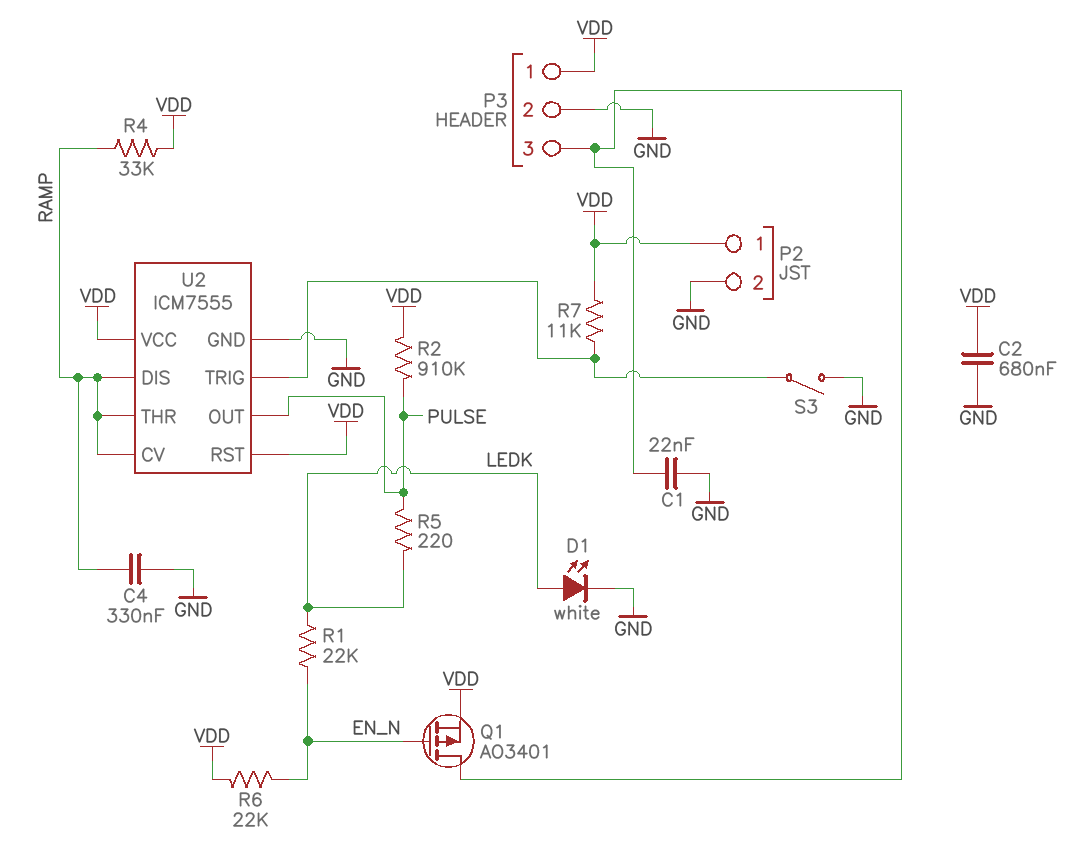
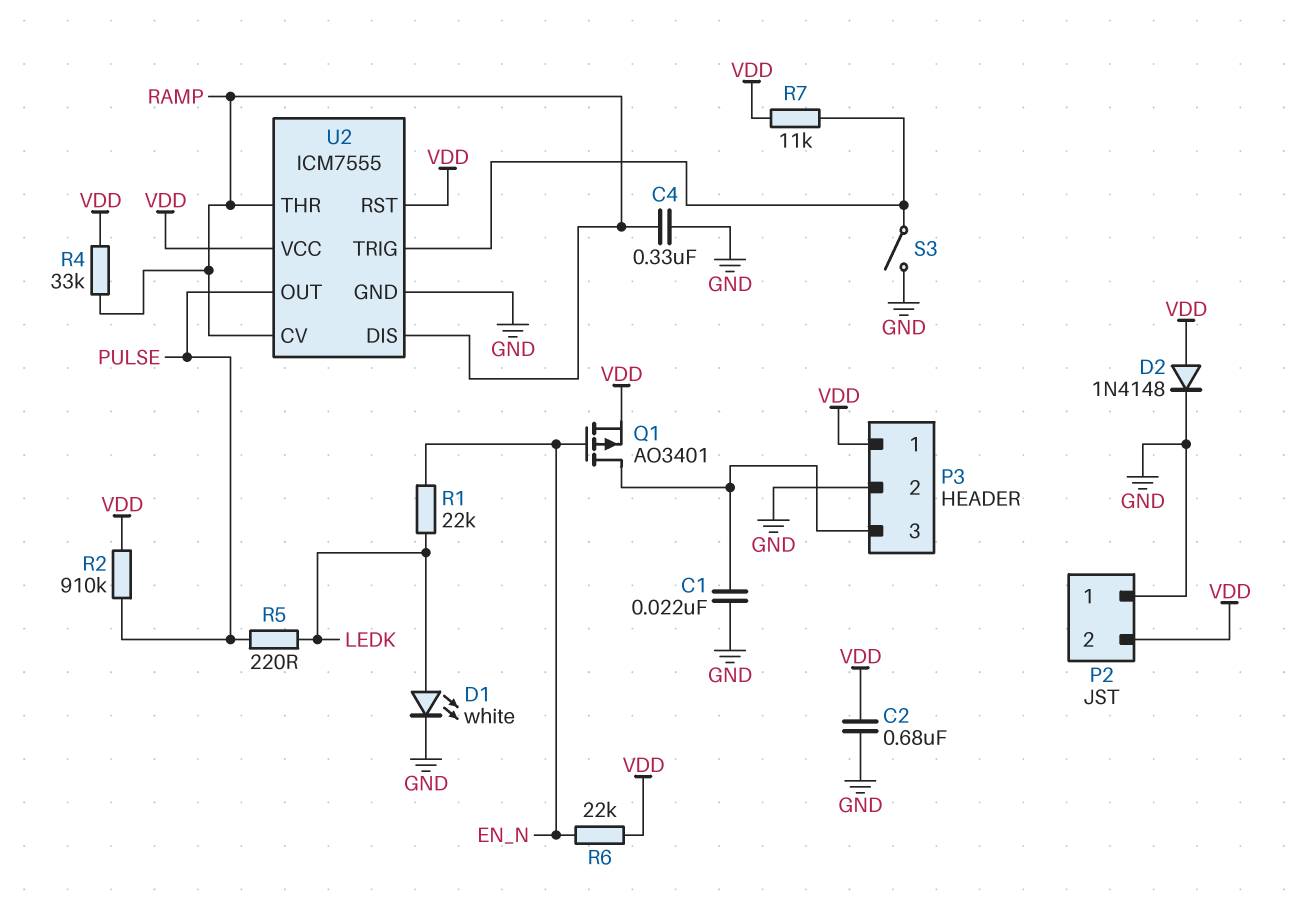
D2: none -> diode 1N4148 (A VDD, K GND)
P2 pin 1: VDD -> GND
P2 pin 2: GND -> VDD

